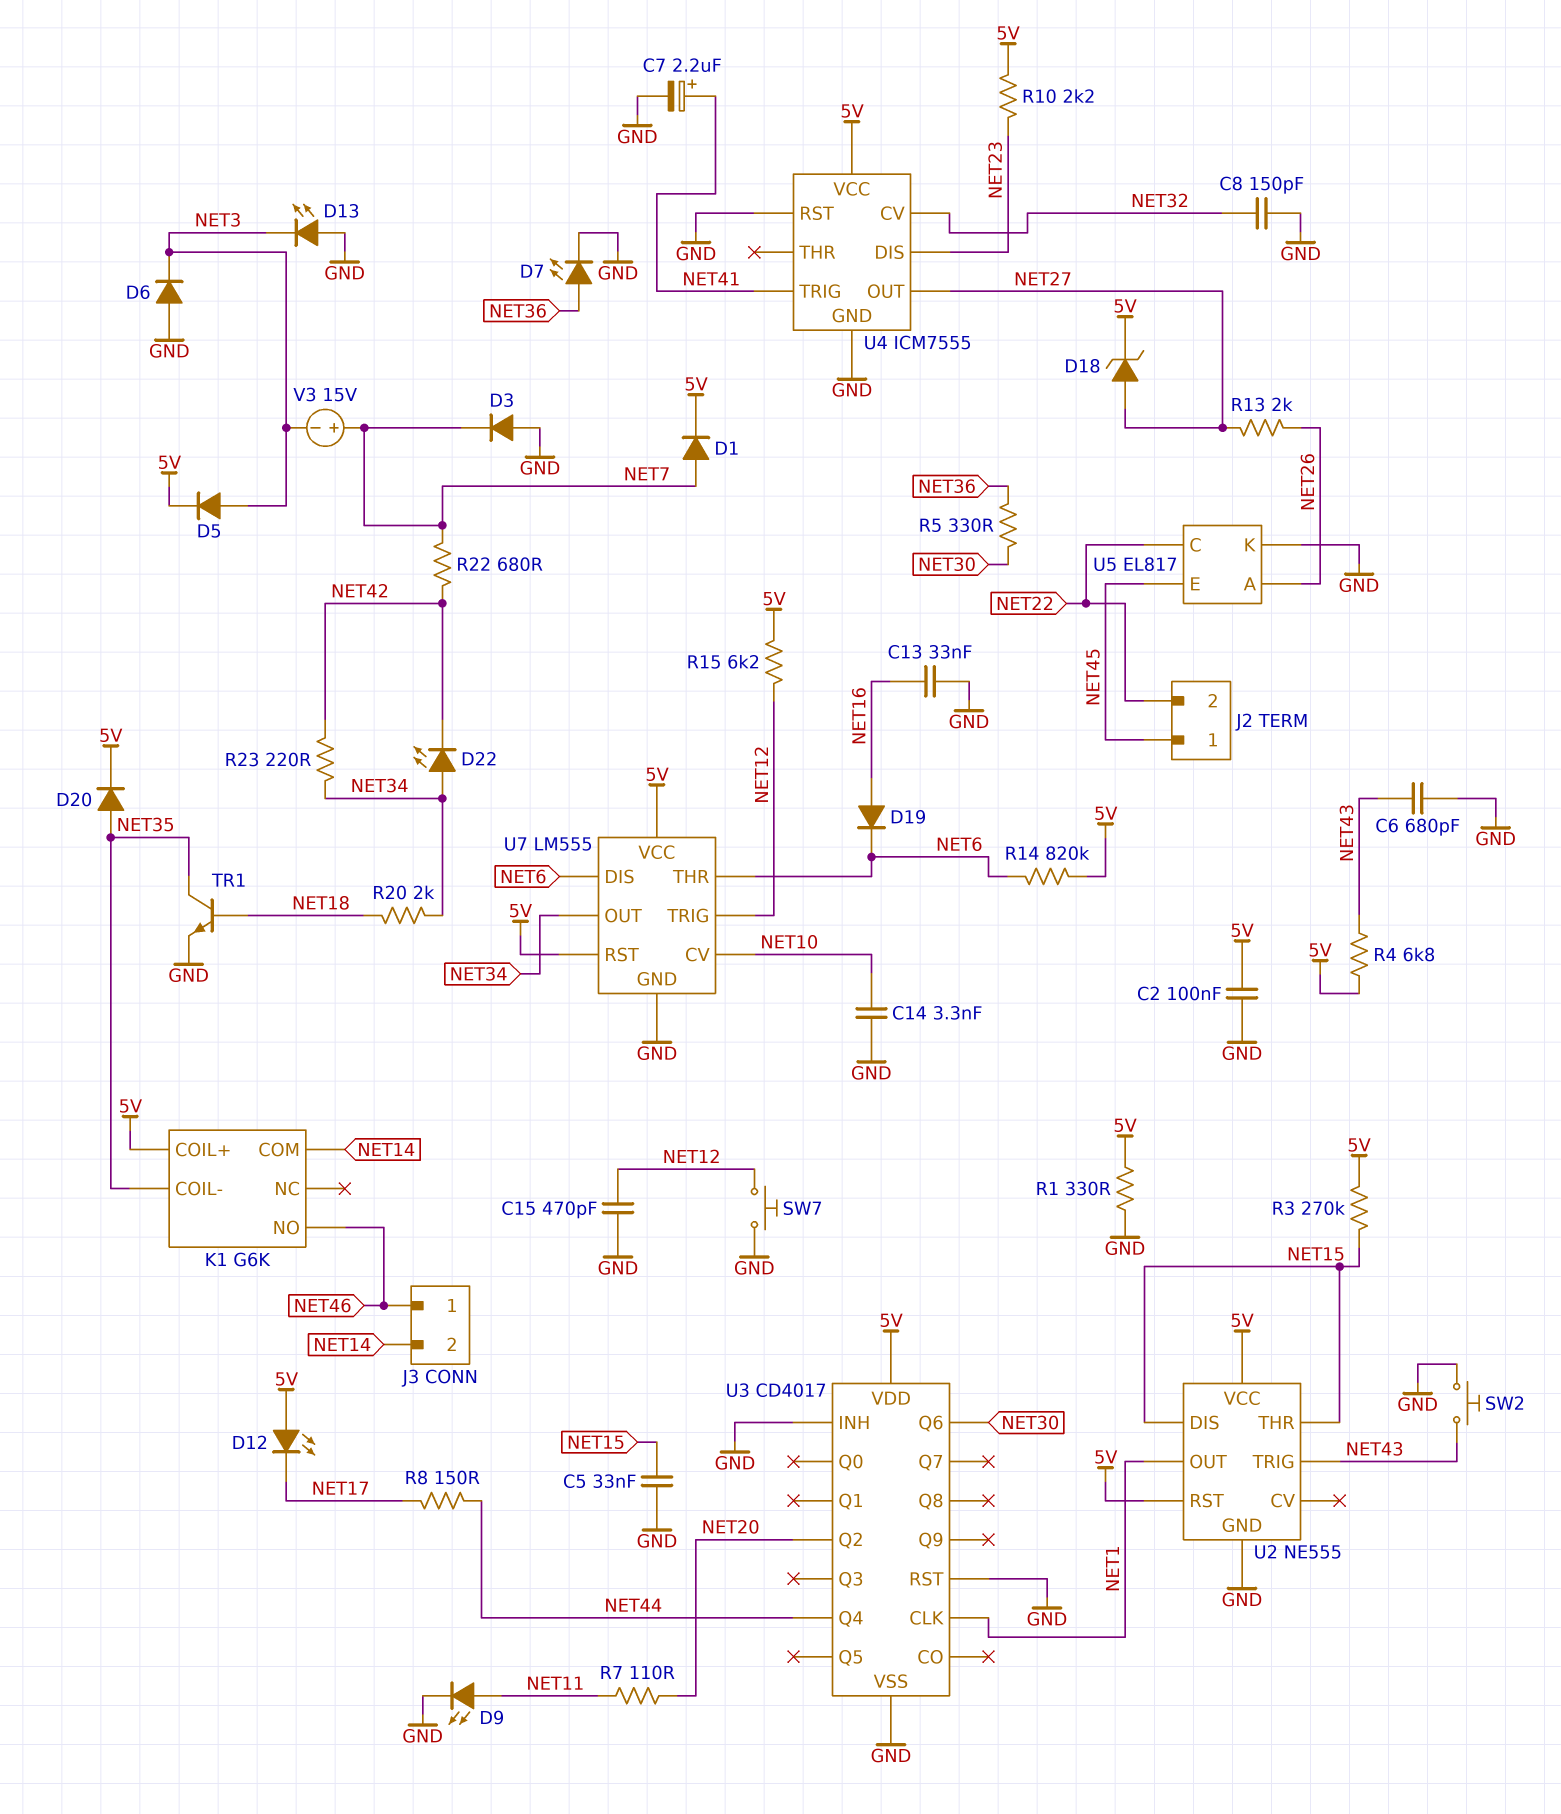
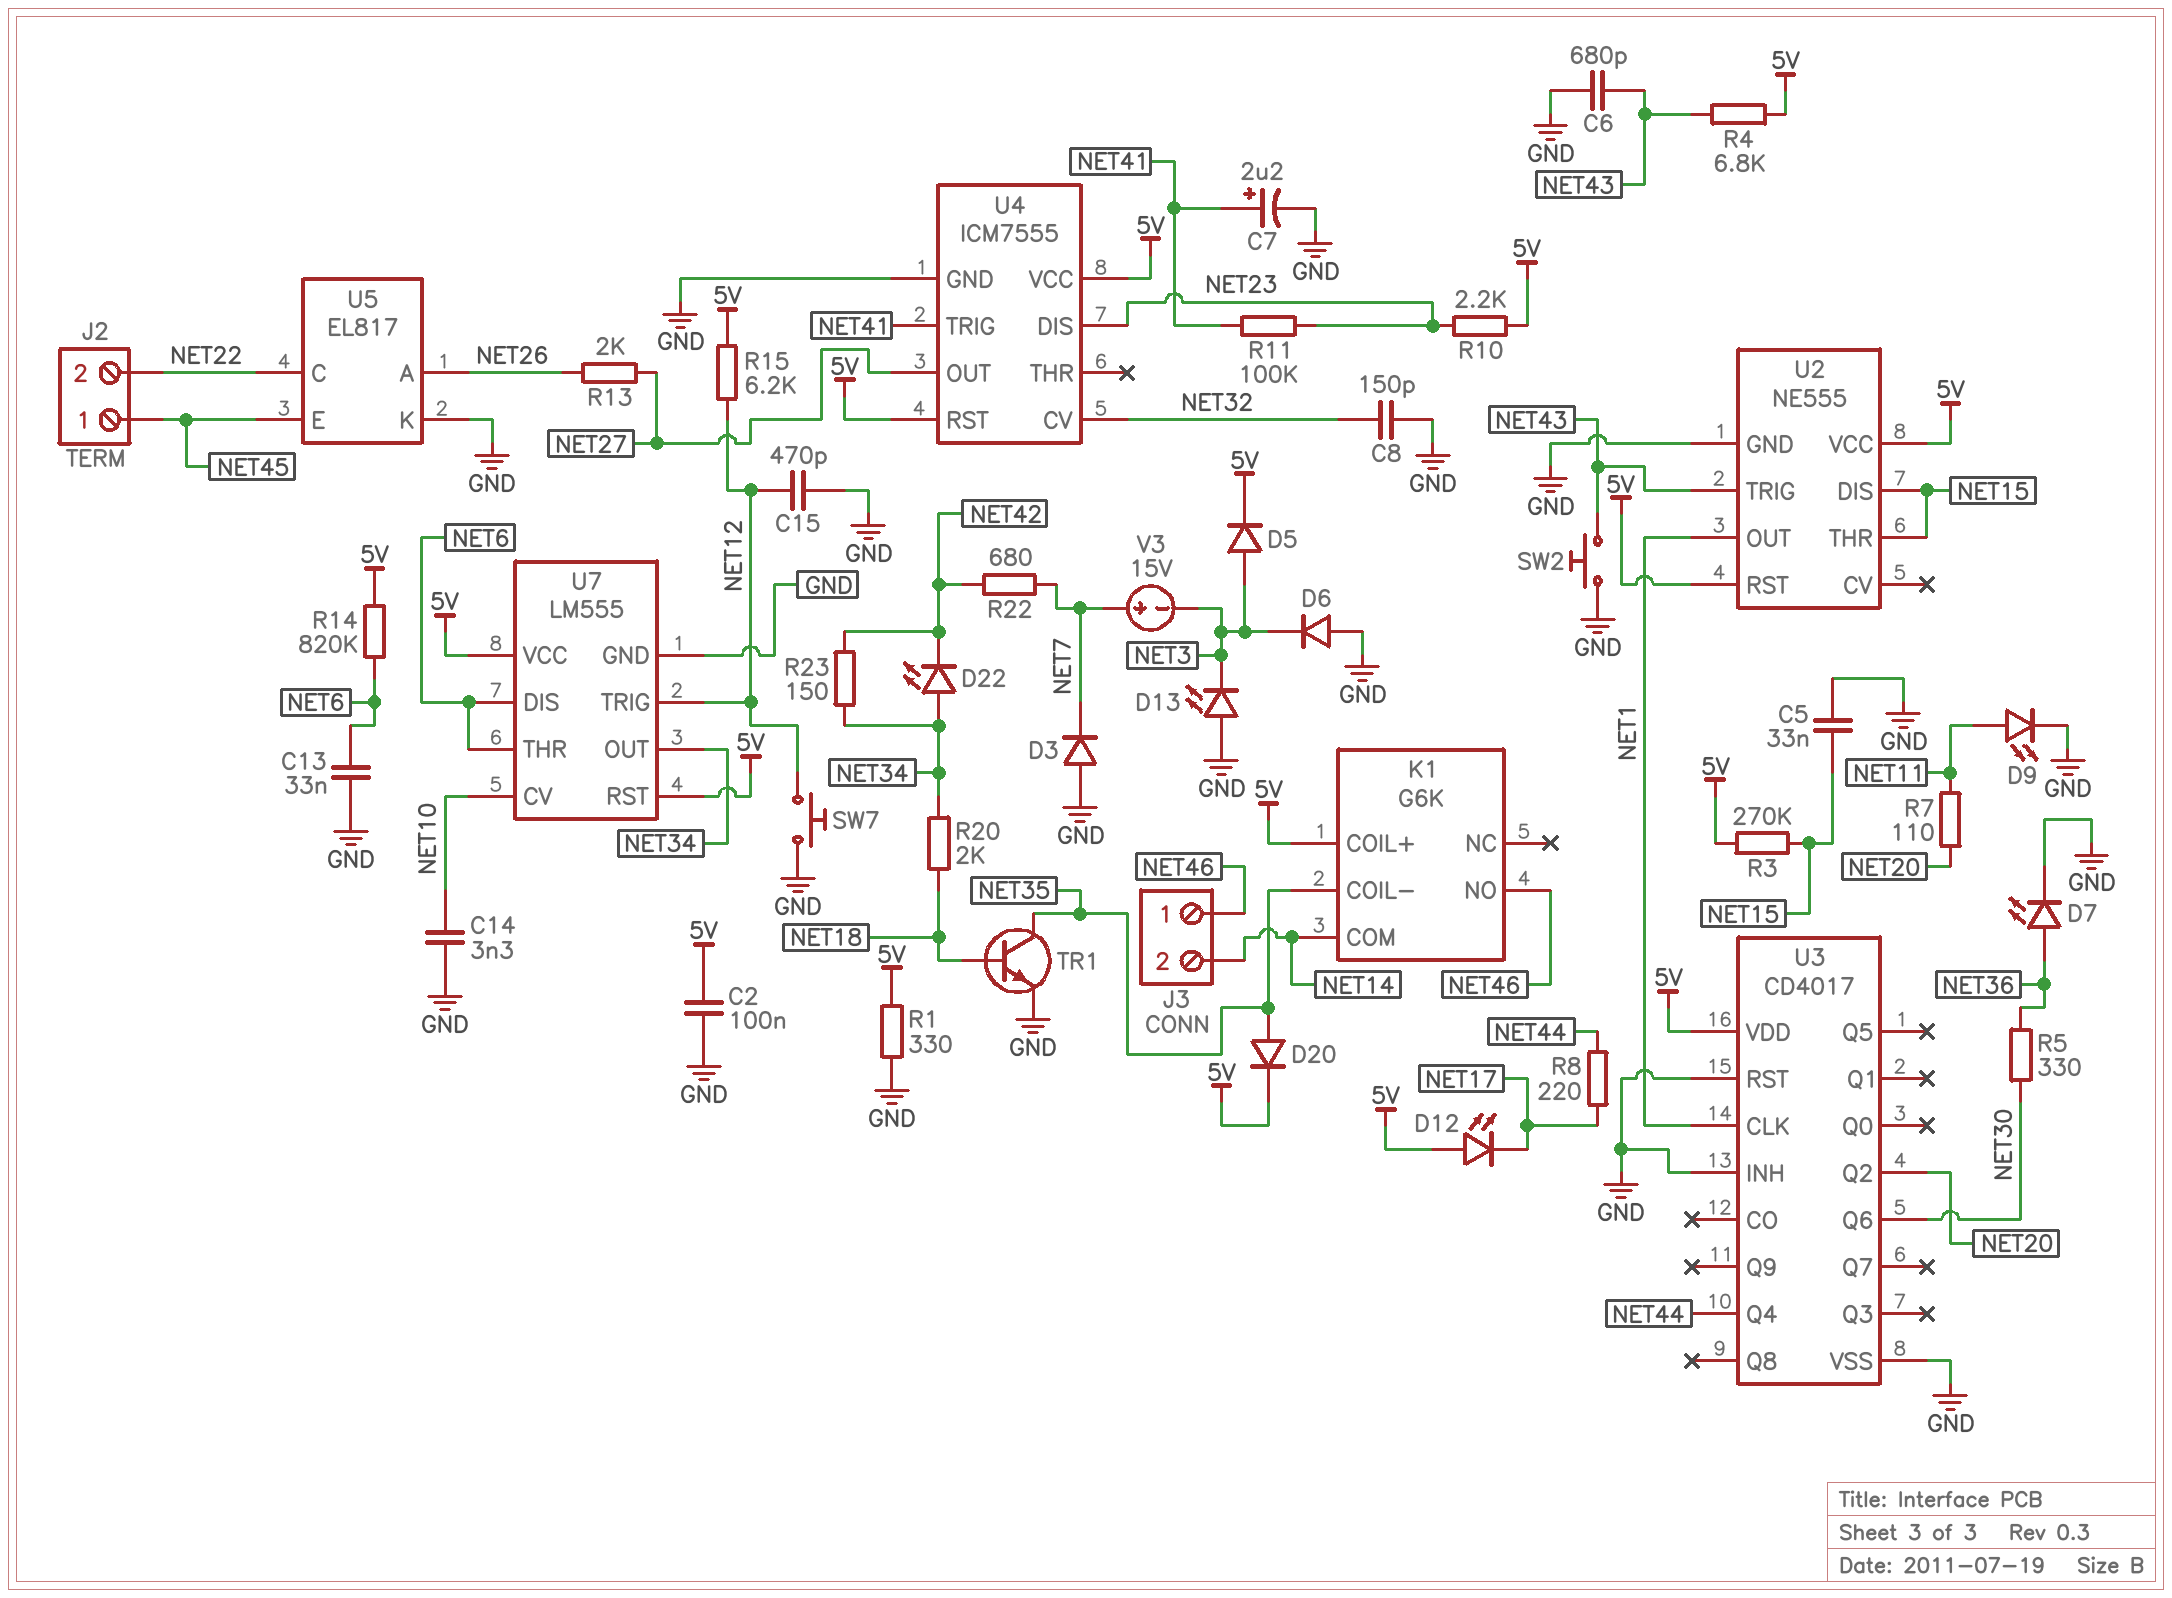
C13: 33nF (GND, NET16) -> 33nF (GND, NET6)
D1: diode (A NET7, K 5V) -> none
D18: zener (A NET27, K 5V) -> none
D19: diode (A NET16, K NET6) -> none
R8: 150 (NET17, NET44) -> 220 (NET17, NET44)
R11: none -> 100k (NET23, NET41)
R23: 220 (NET34, NET42) -> 150 (NET34, NET42)
U4 pin RST: GND -> 5V

